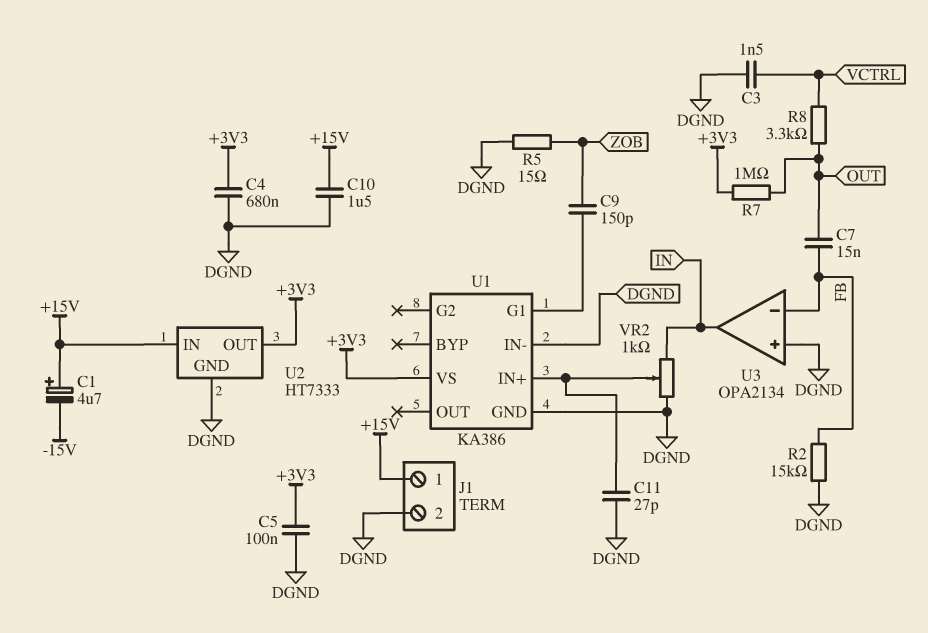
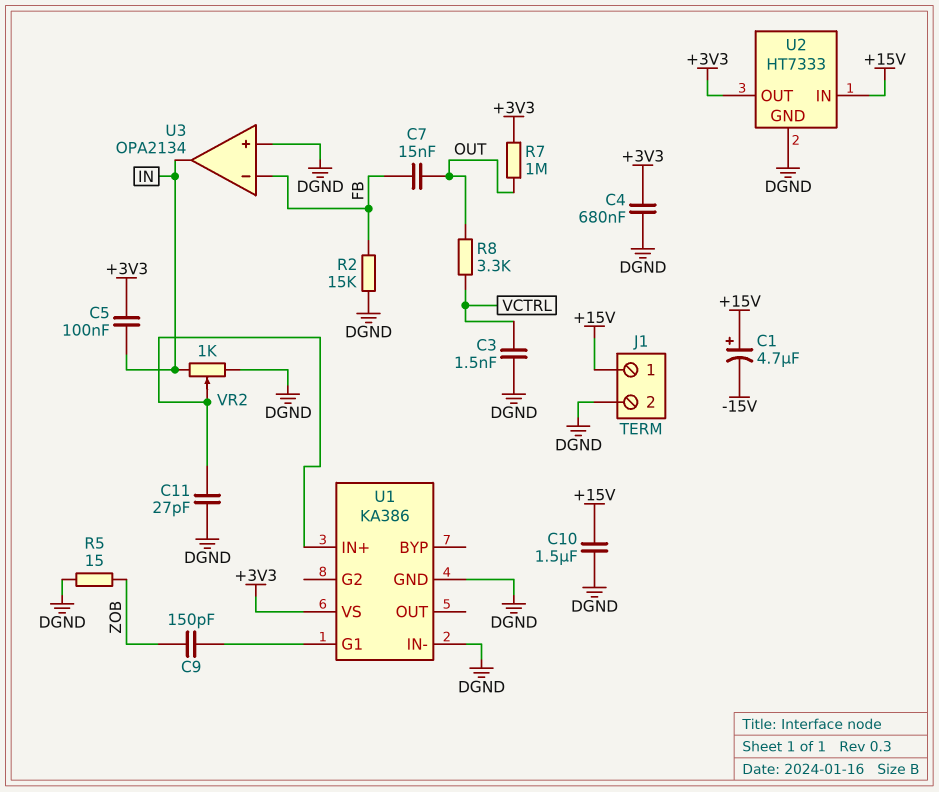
C5: 100nF (+3V3, DGND) -> 100nF (+3V3, IN)

